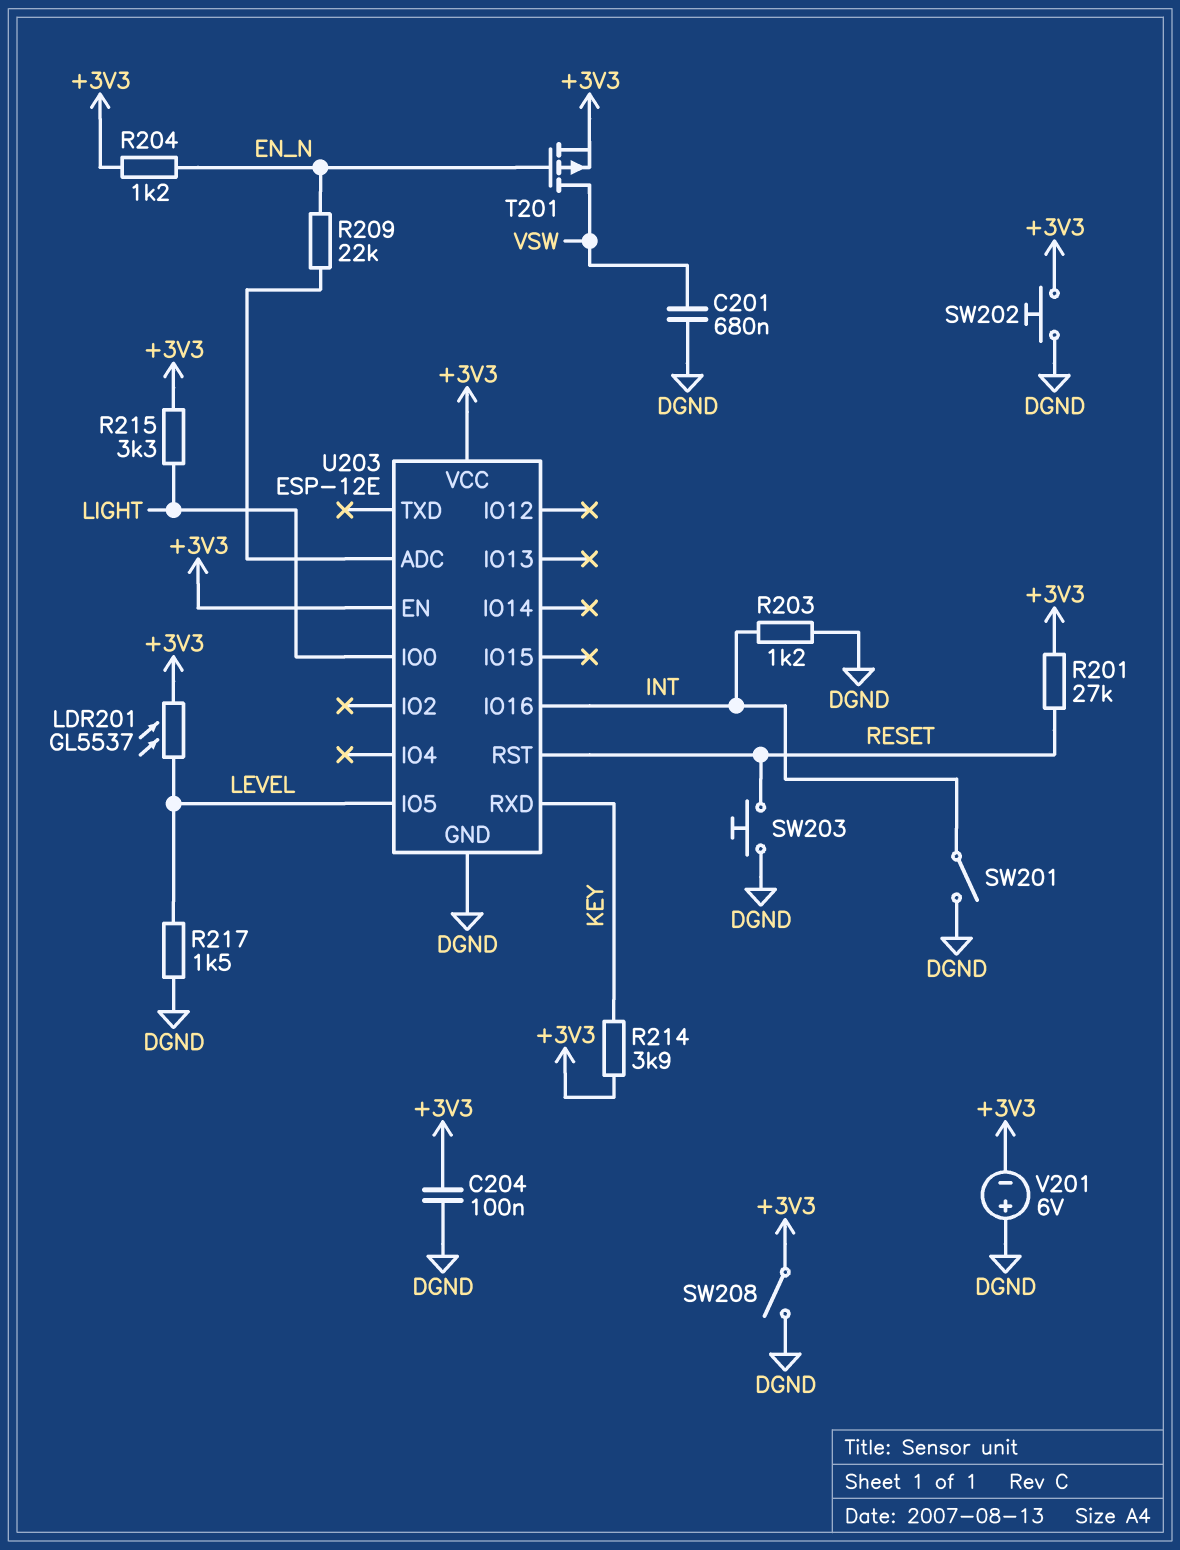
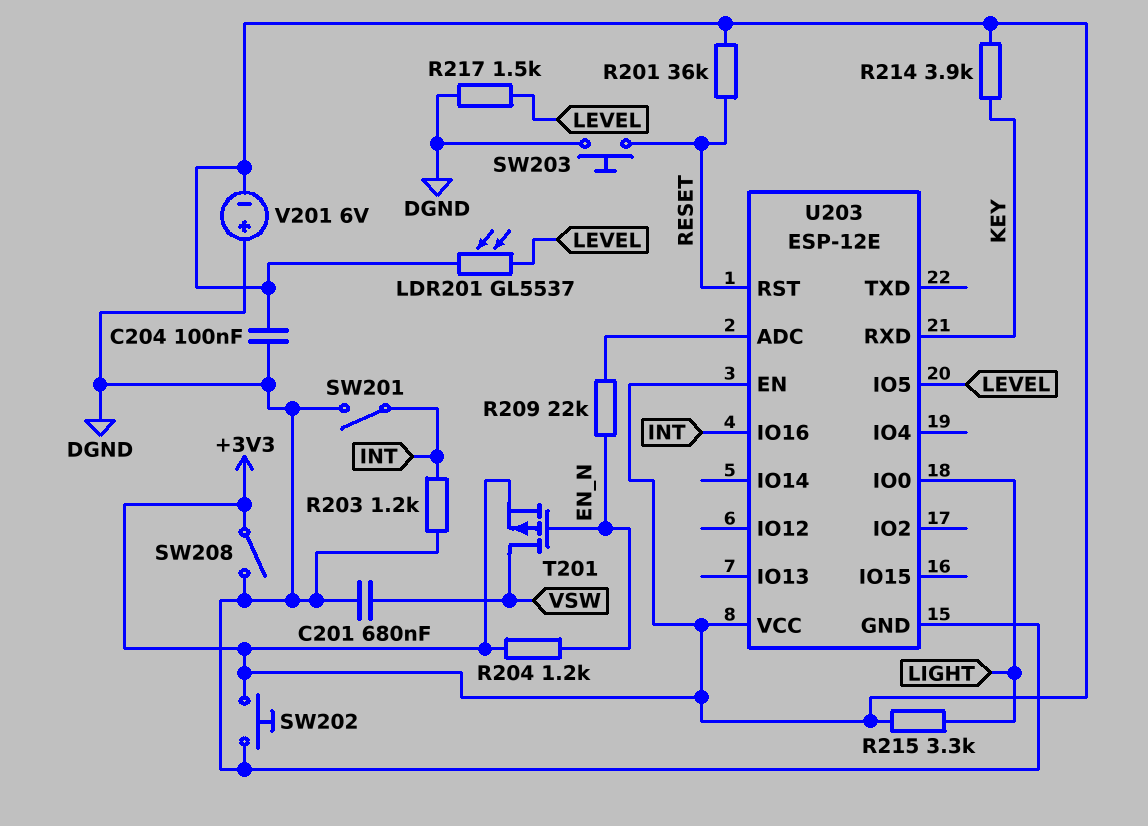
R201: 27k (+3V3, RESET) -> 36k (+3V3, RESET)

